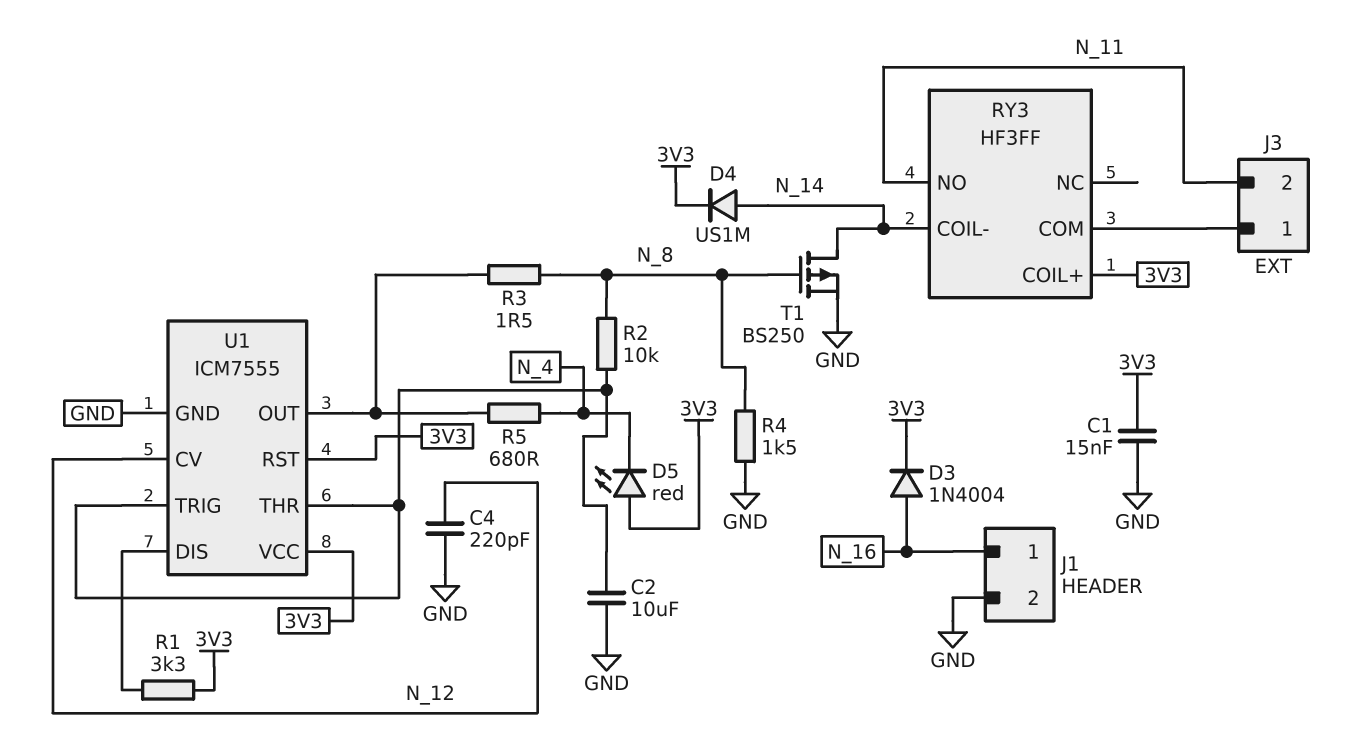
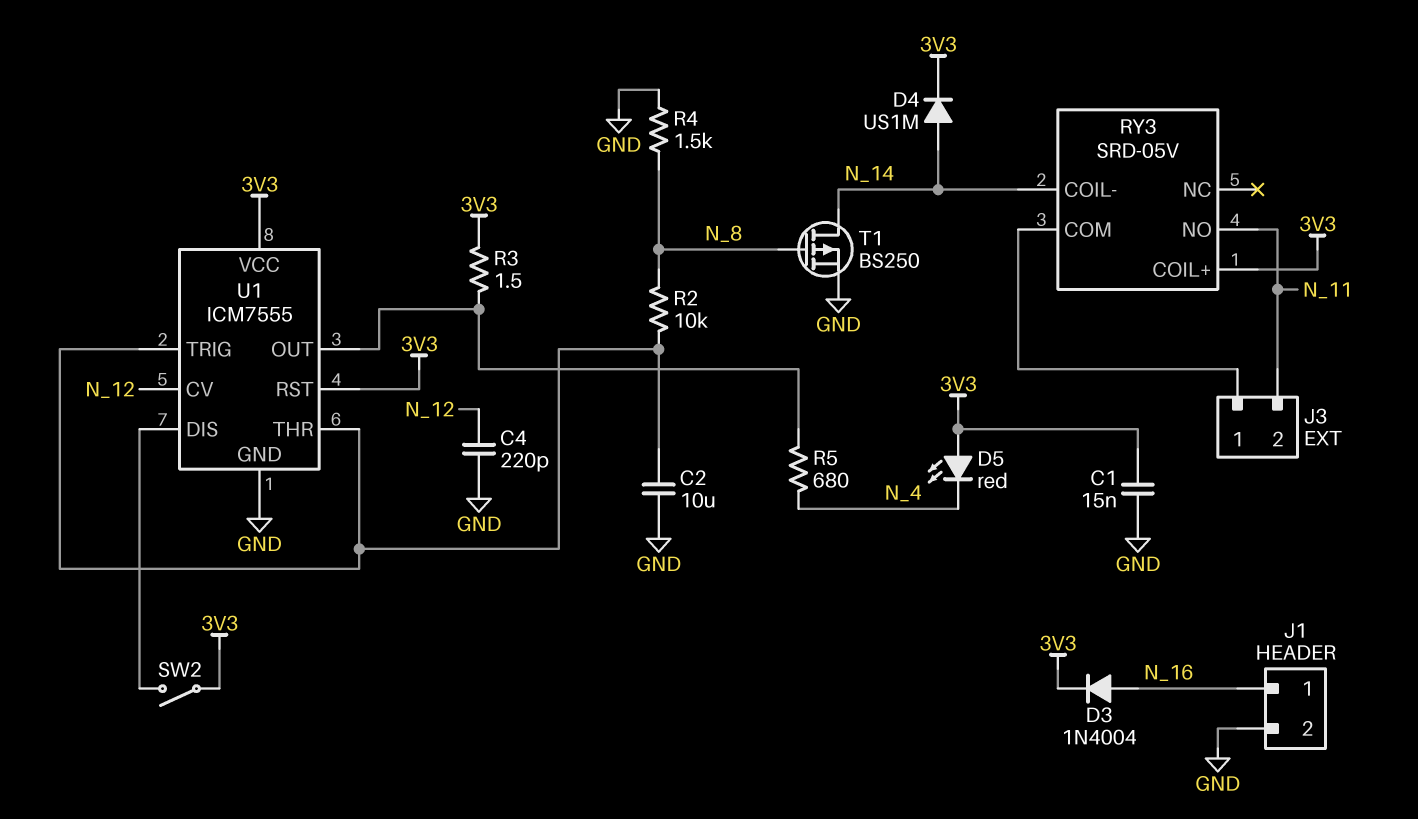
R1: 3.3k (3V3, U1/DIS) -> none
R3: 1.5 (N_8, U1/OUT) -> 1.5 (3V3, U1/OUT)
RY3: HF3FF -> SRD-05V
SW2: none -> switch (3V3, U1/DIS)

